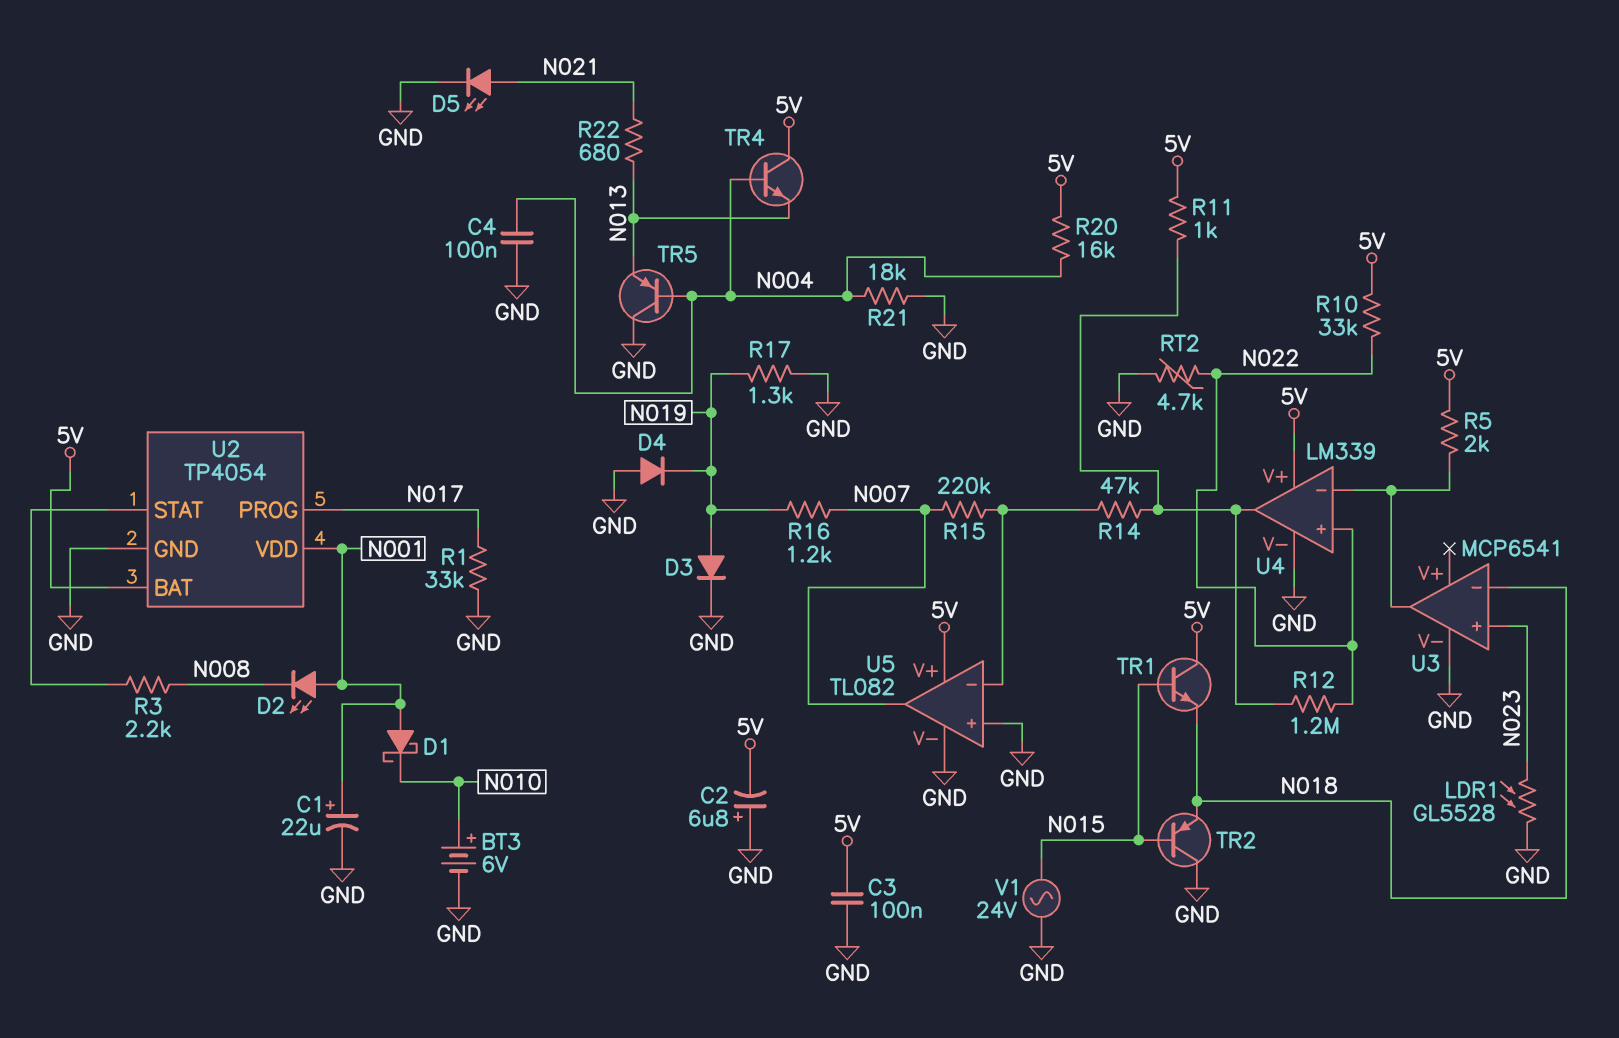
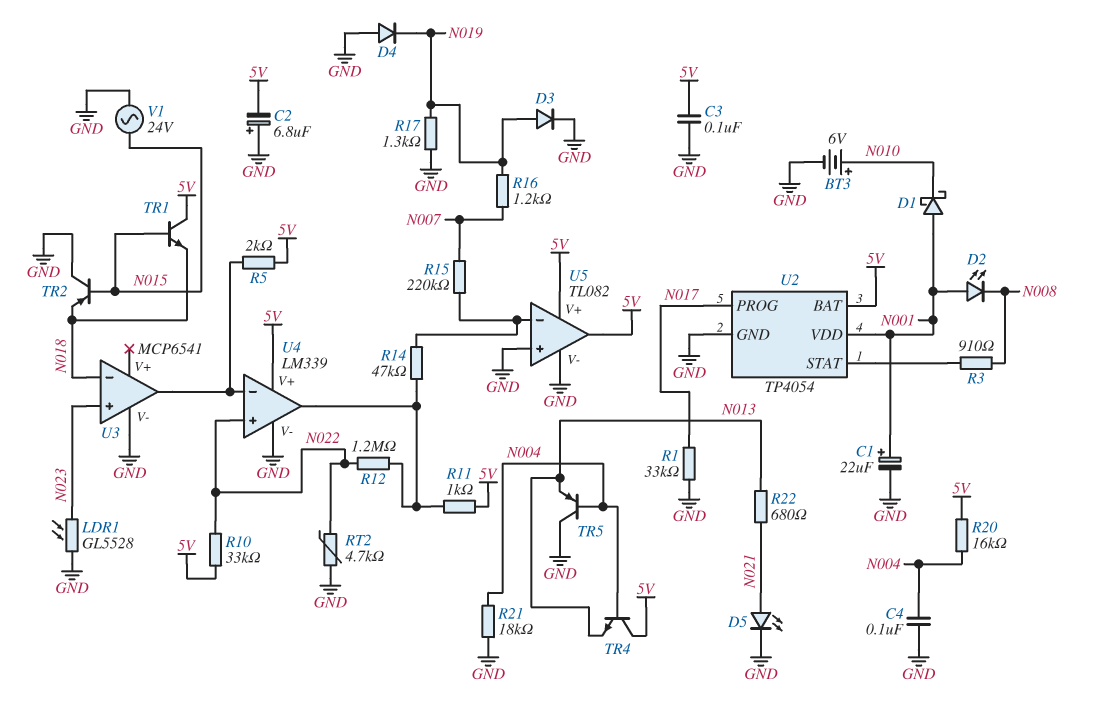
R3: 2.2k (N008, U2/STAT) -> 910 (N008, U2/STAT)
U5 pin out: N007 -> 5V

